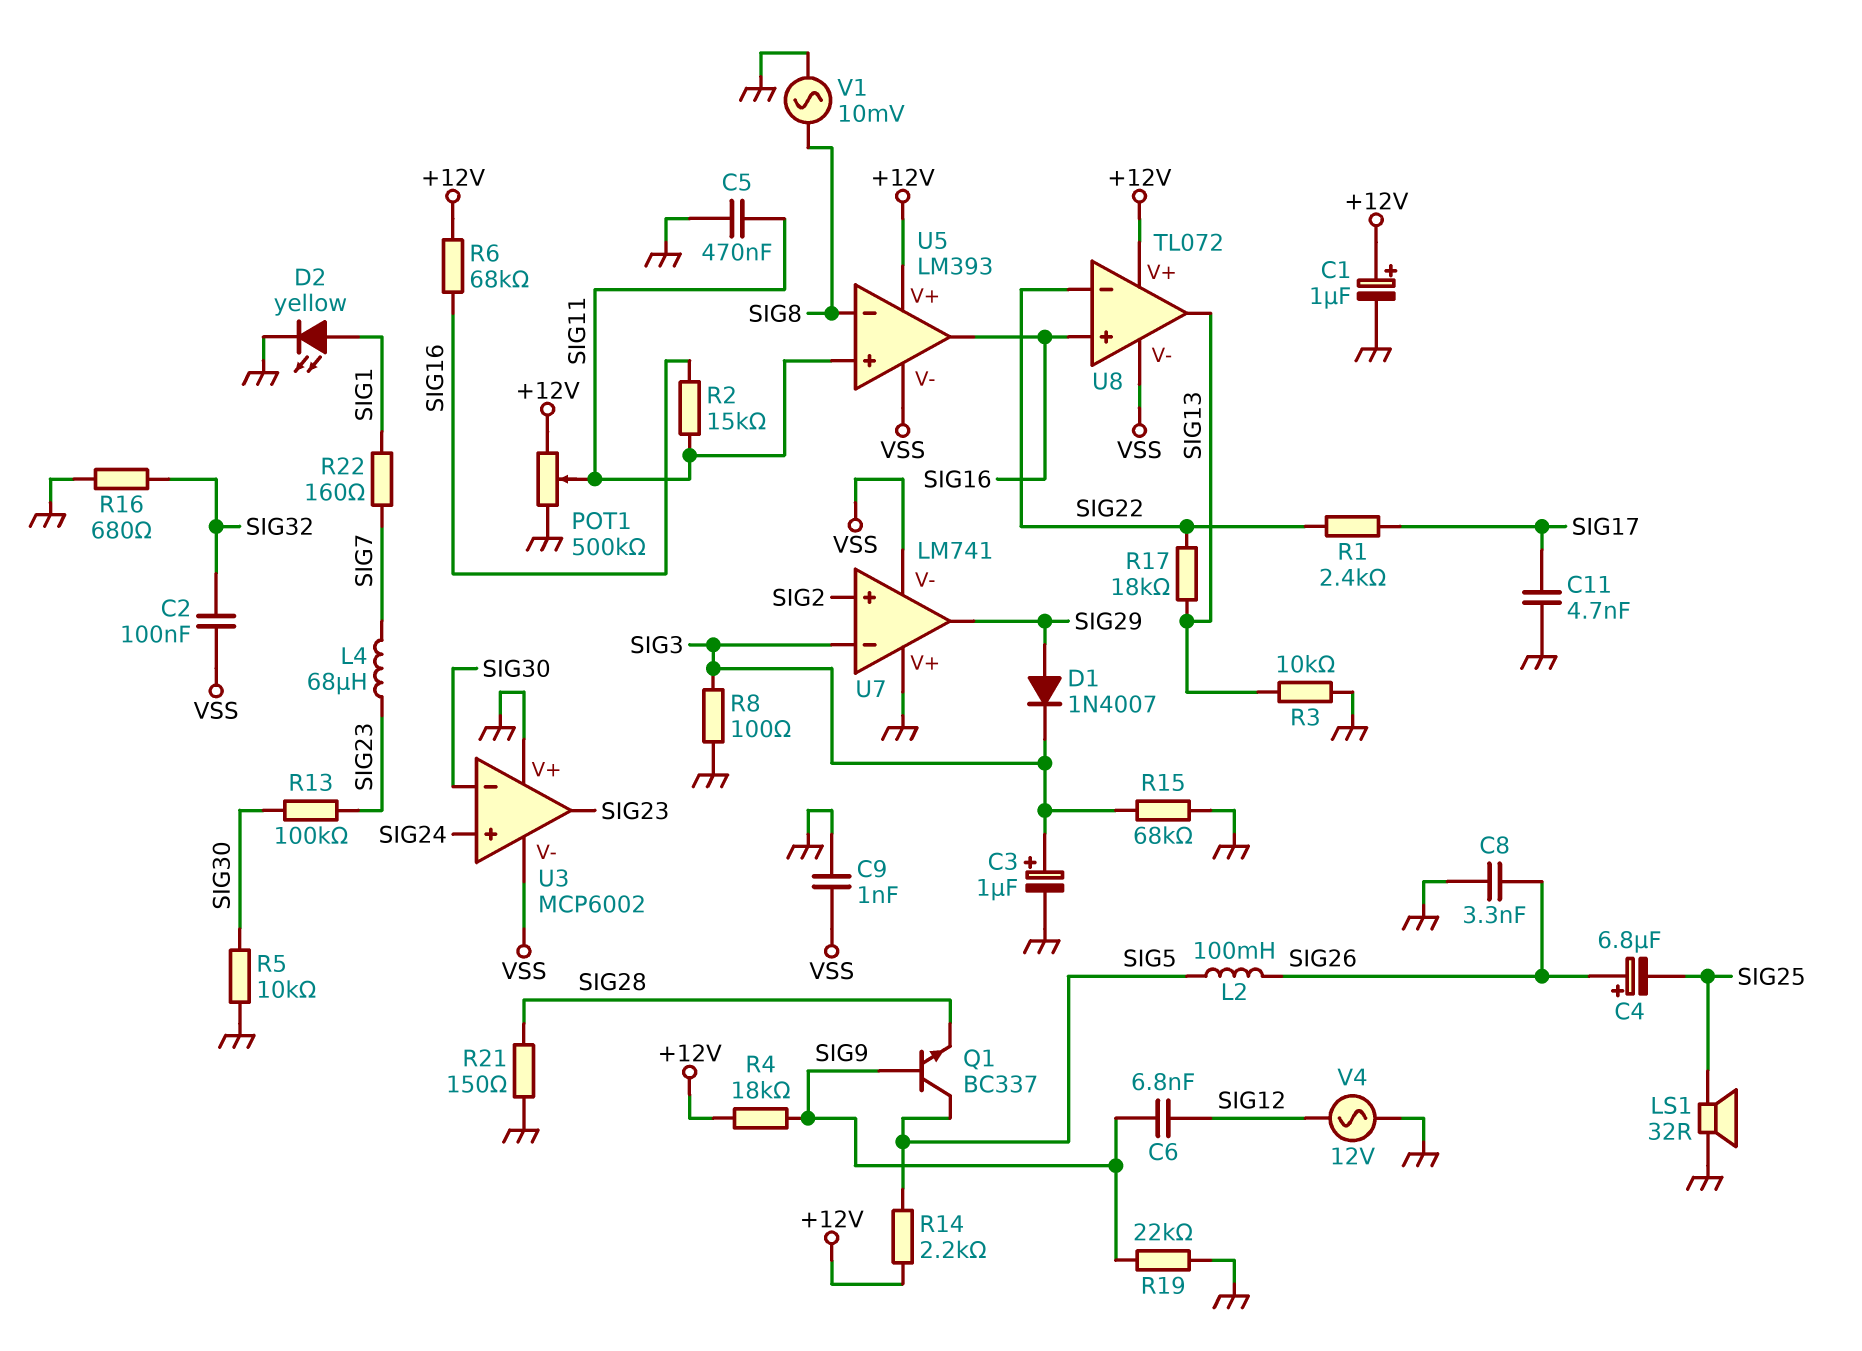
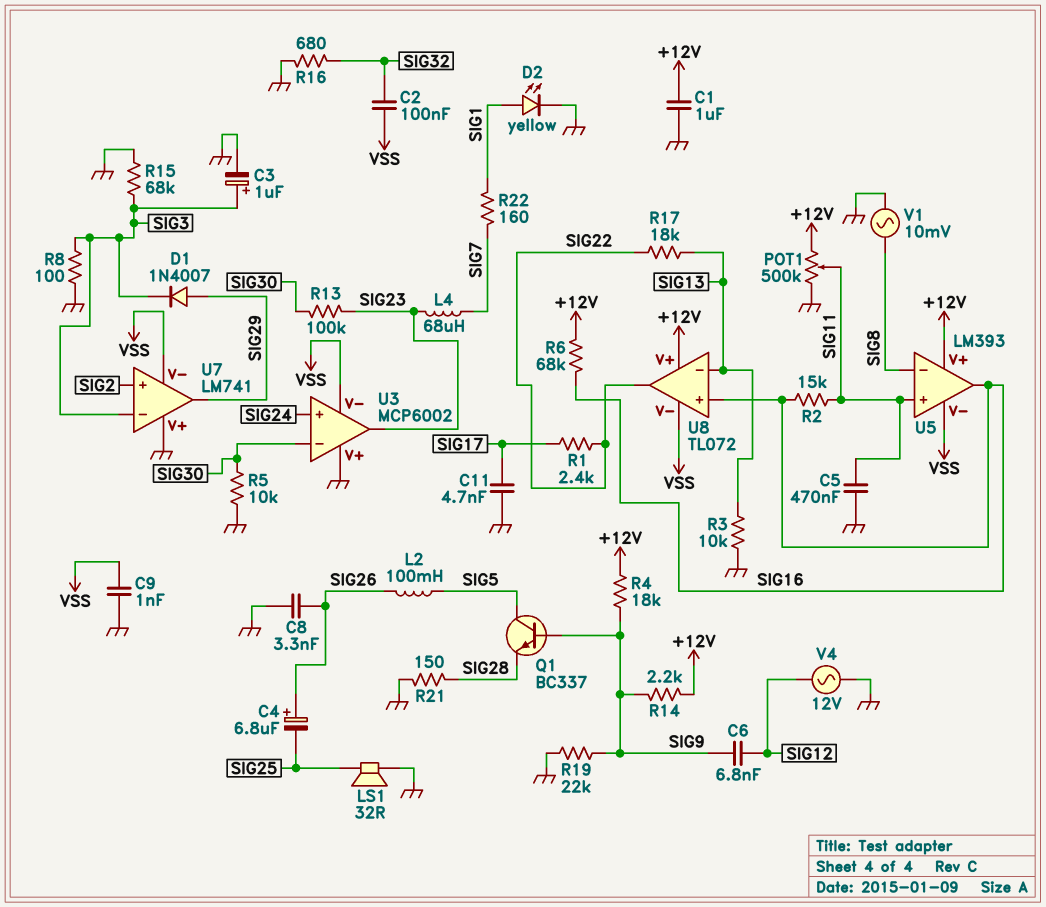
C1: 1uF (plus +12V, minus GND) -> 1uF (+12V, GND)
R14: 2.2k (+12V, SIG5) -> 2.2k (+12V, SIG9)
U8 pin in-: SIG22 -> SIG13
U8 pin out: SIG13 -> SIG22

